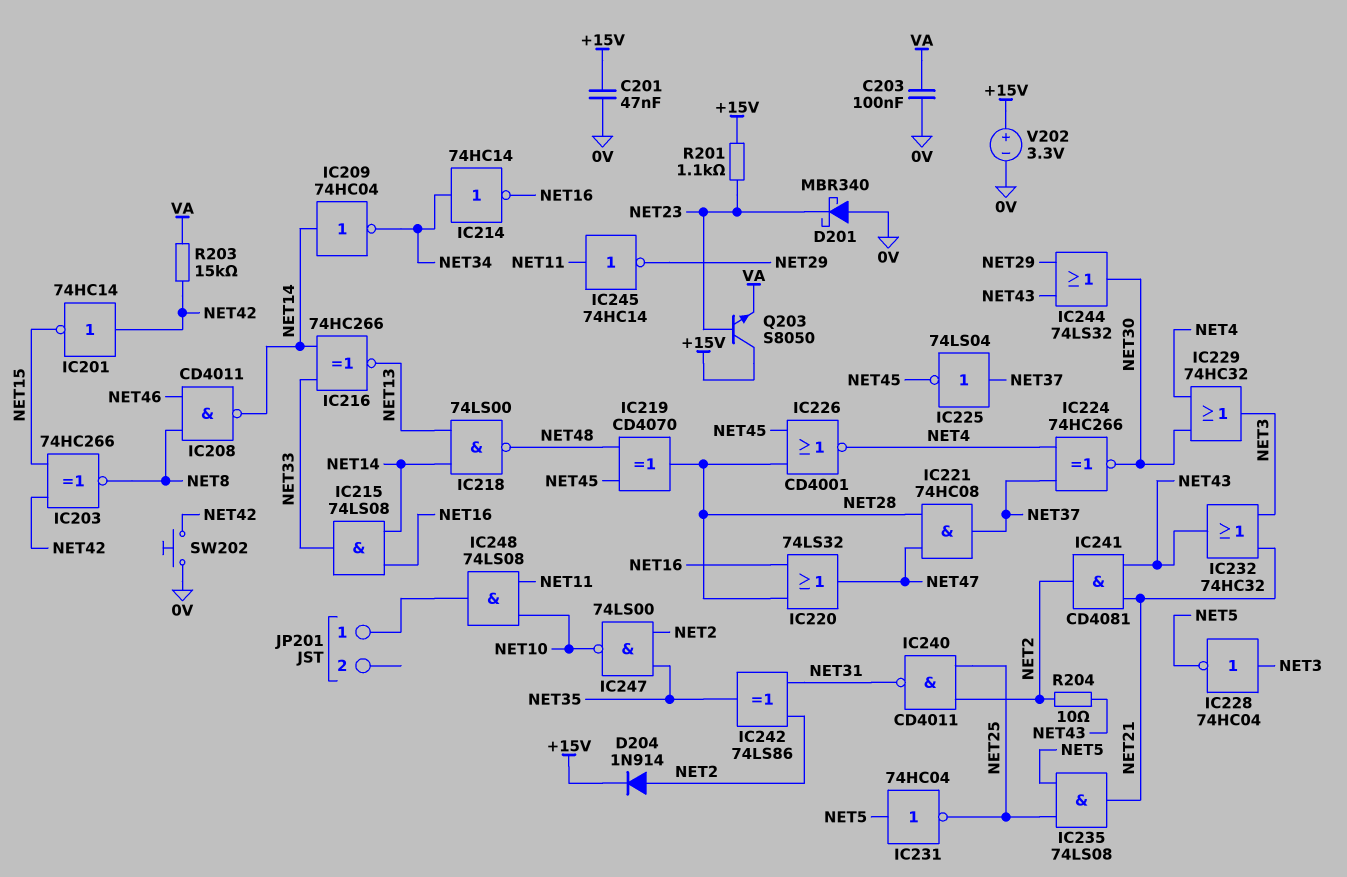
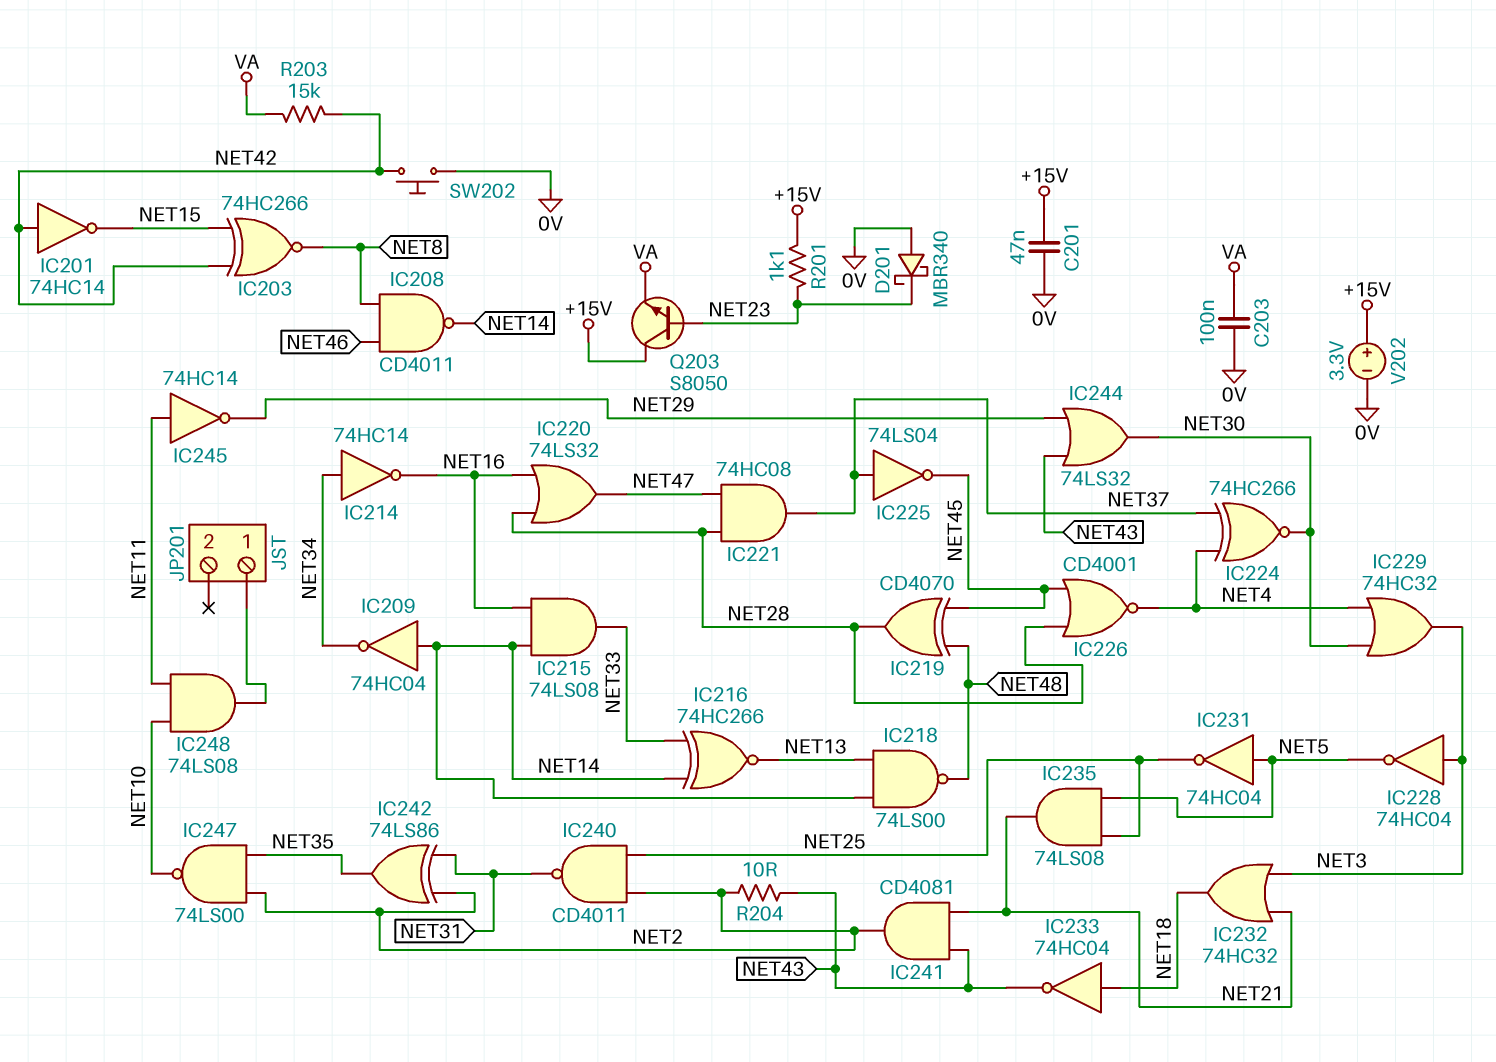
D204: diode 1N914 (A NET2, K +15V) -> none
IC232: OR 74HC32 (in NET3, in NET21, out NET43) -> OR 74HC32 (in NET3, in NET21, out NET18)
IC233: none -> NOT 74HC04 (in NET18, out NET43)

